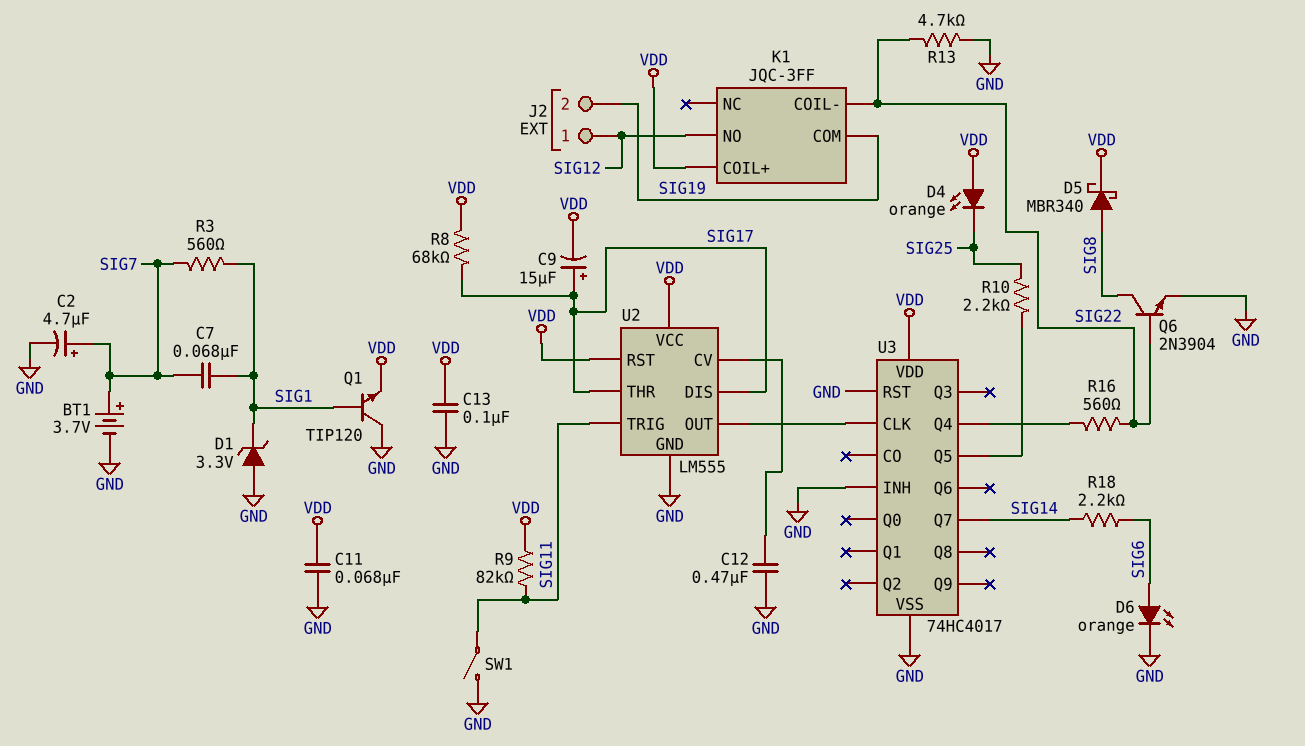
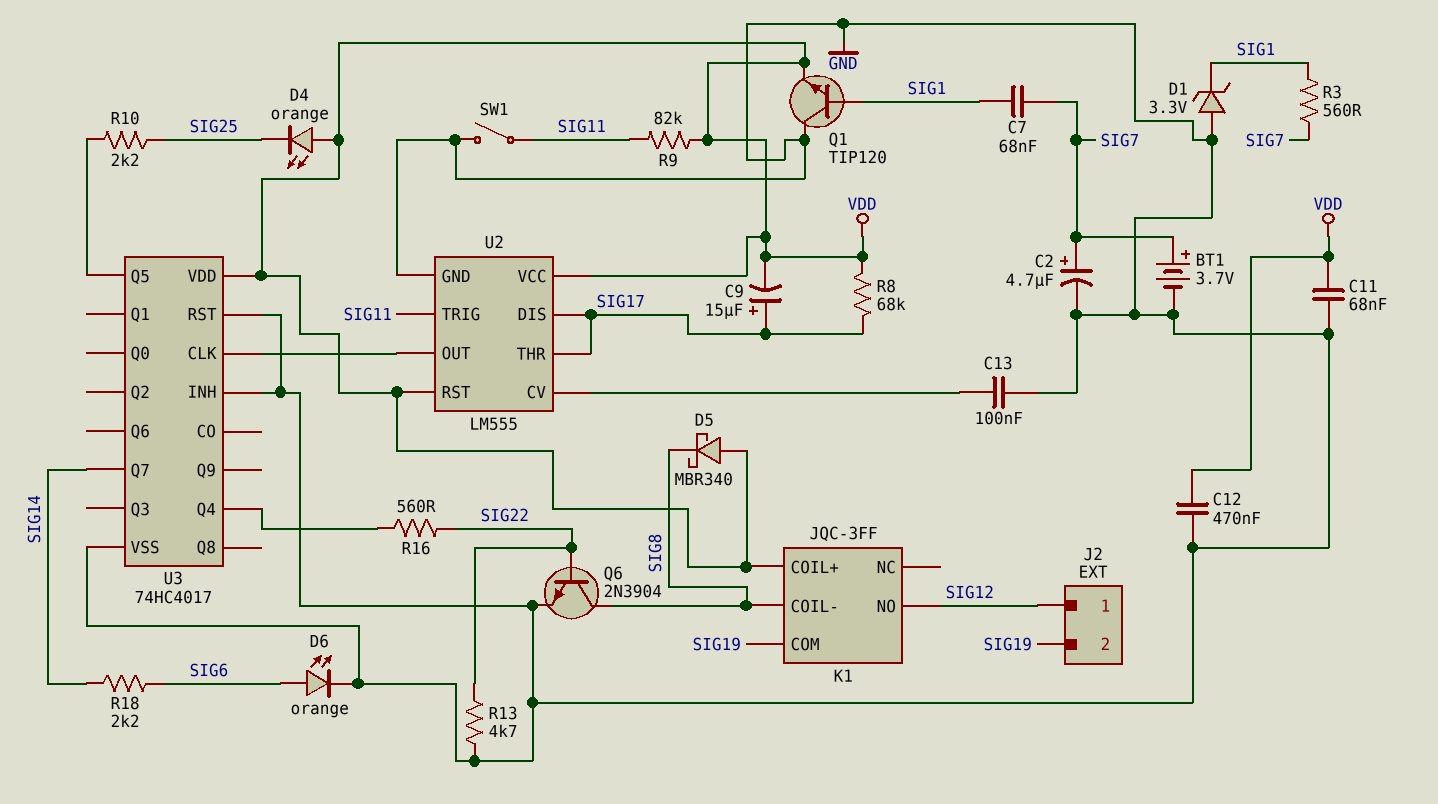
C12: 470nF (GND, U2/CV) -> 470nF (GND, VDD)
C13: 100nF (GND, VDD) -> 100nF (GND, U2/CV)
D5: schottky MBR340 (A SIG8, K VDD) -> schottky MBR340 (A VDD, K SIG8)
K1 pin COIL-: SIG22 -> SIG8

